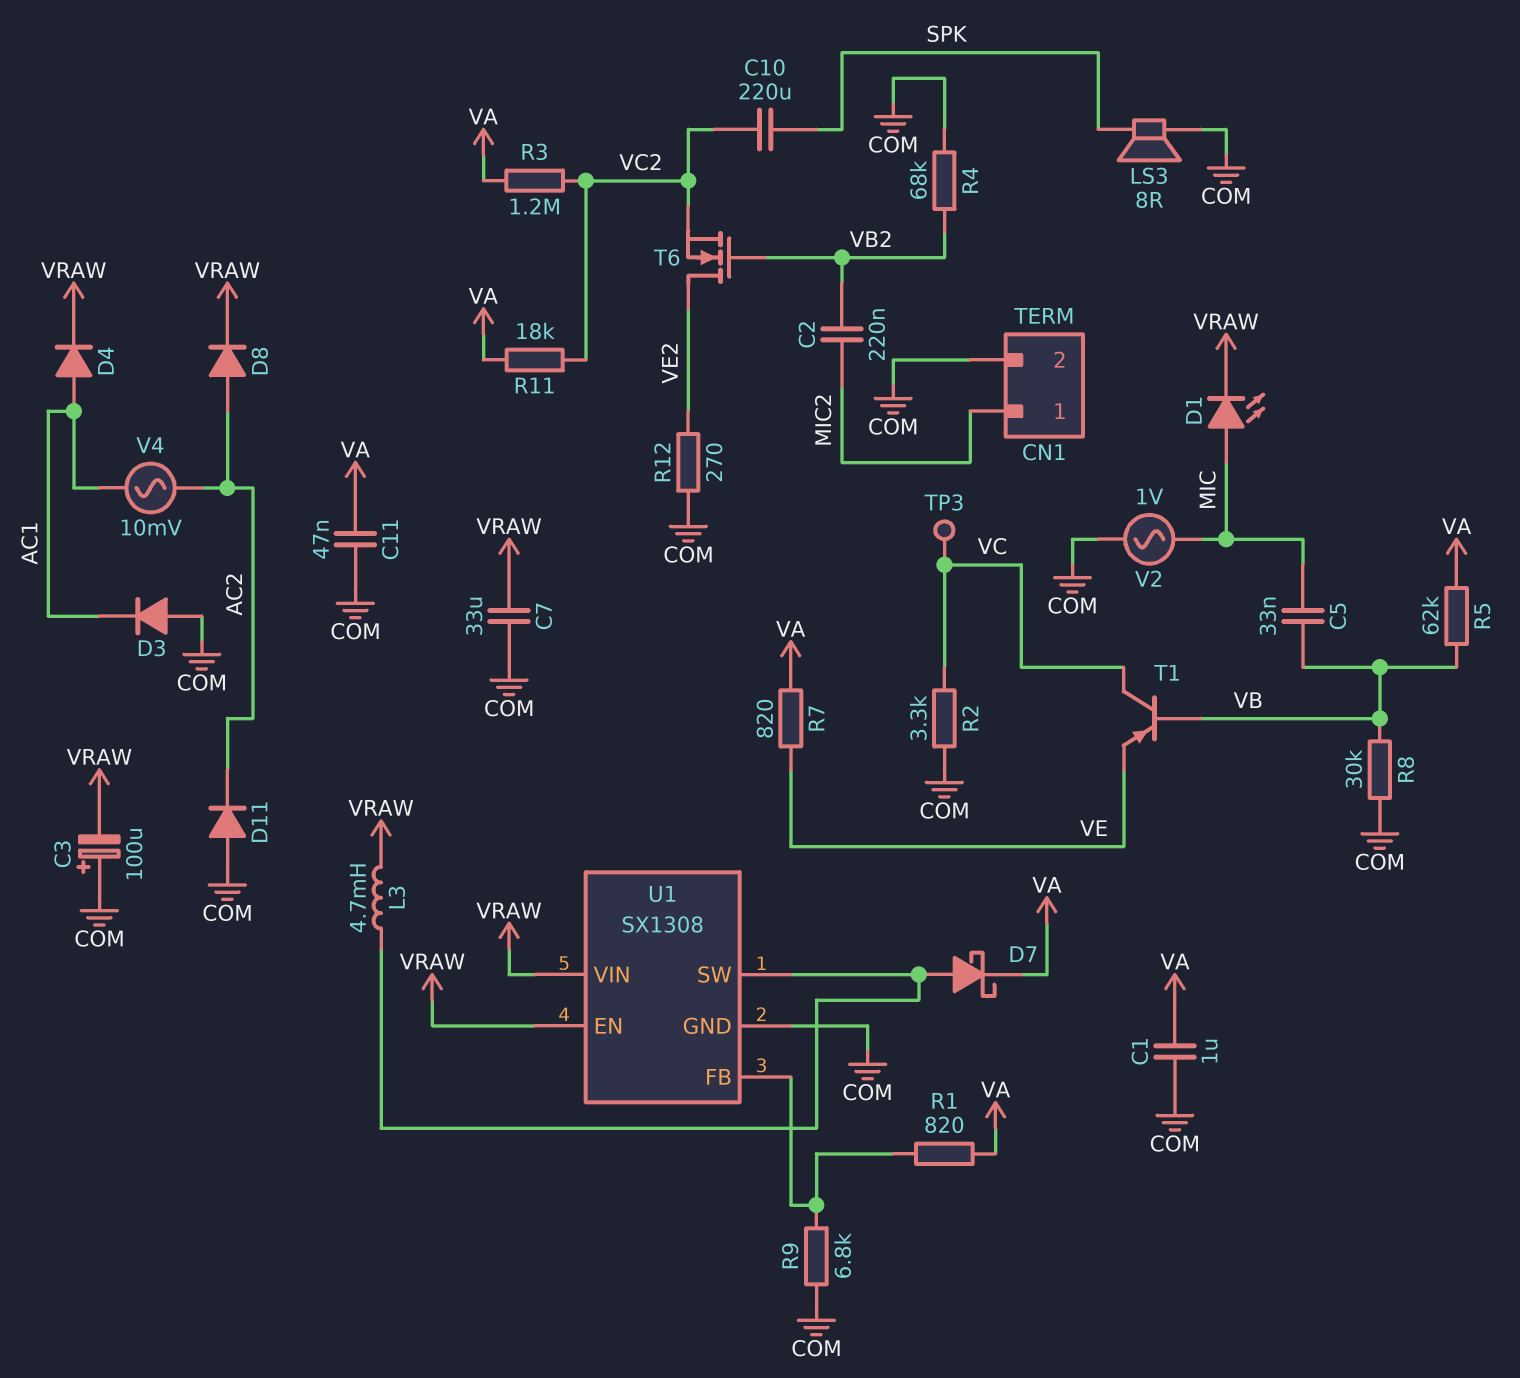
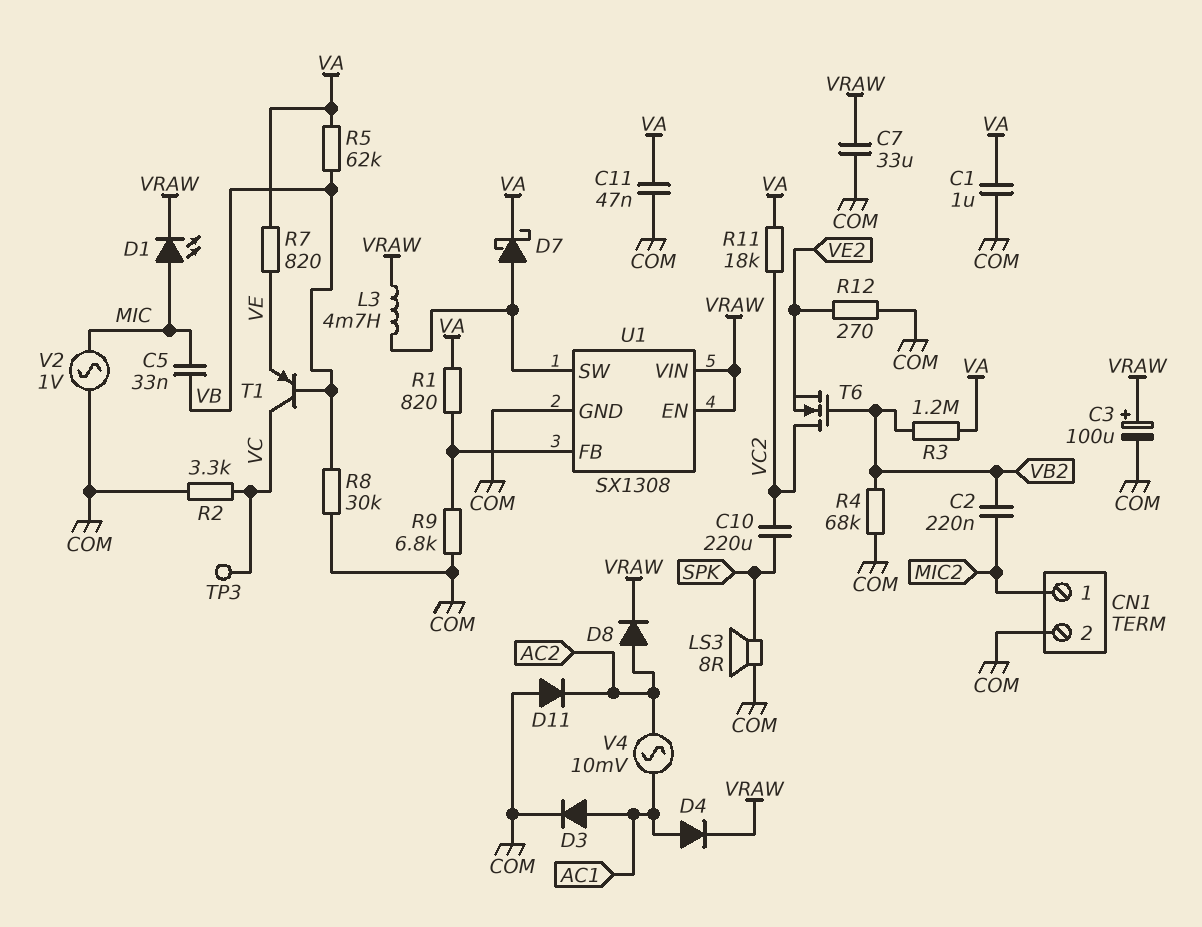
C3: 100uF (plus COM, minus VRAW) -> 100uF (plus VRAW, minus COM)
D3: diode (A COM, K AC1) -> diode (A AC1, K COM)
R3: 1.2M (VA, VC2) -> 1.2M (VA, VB2)
T6: NMOS (G VB2, D VE2, S VC2) -> NMOS (G VB2, D VC2, S VE2)

